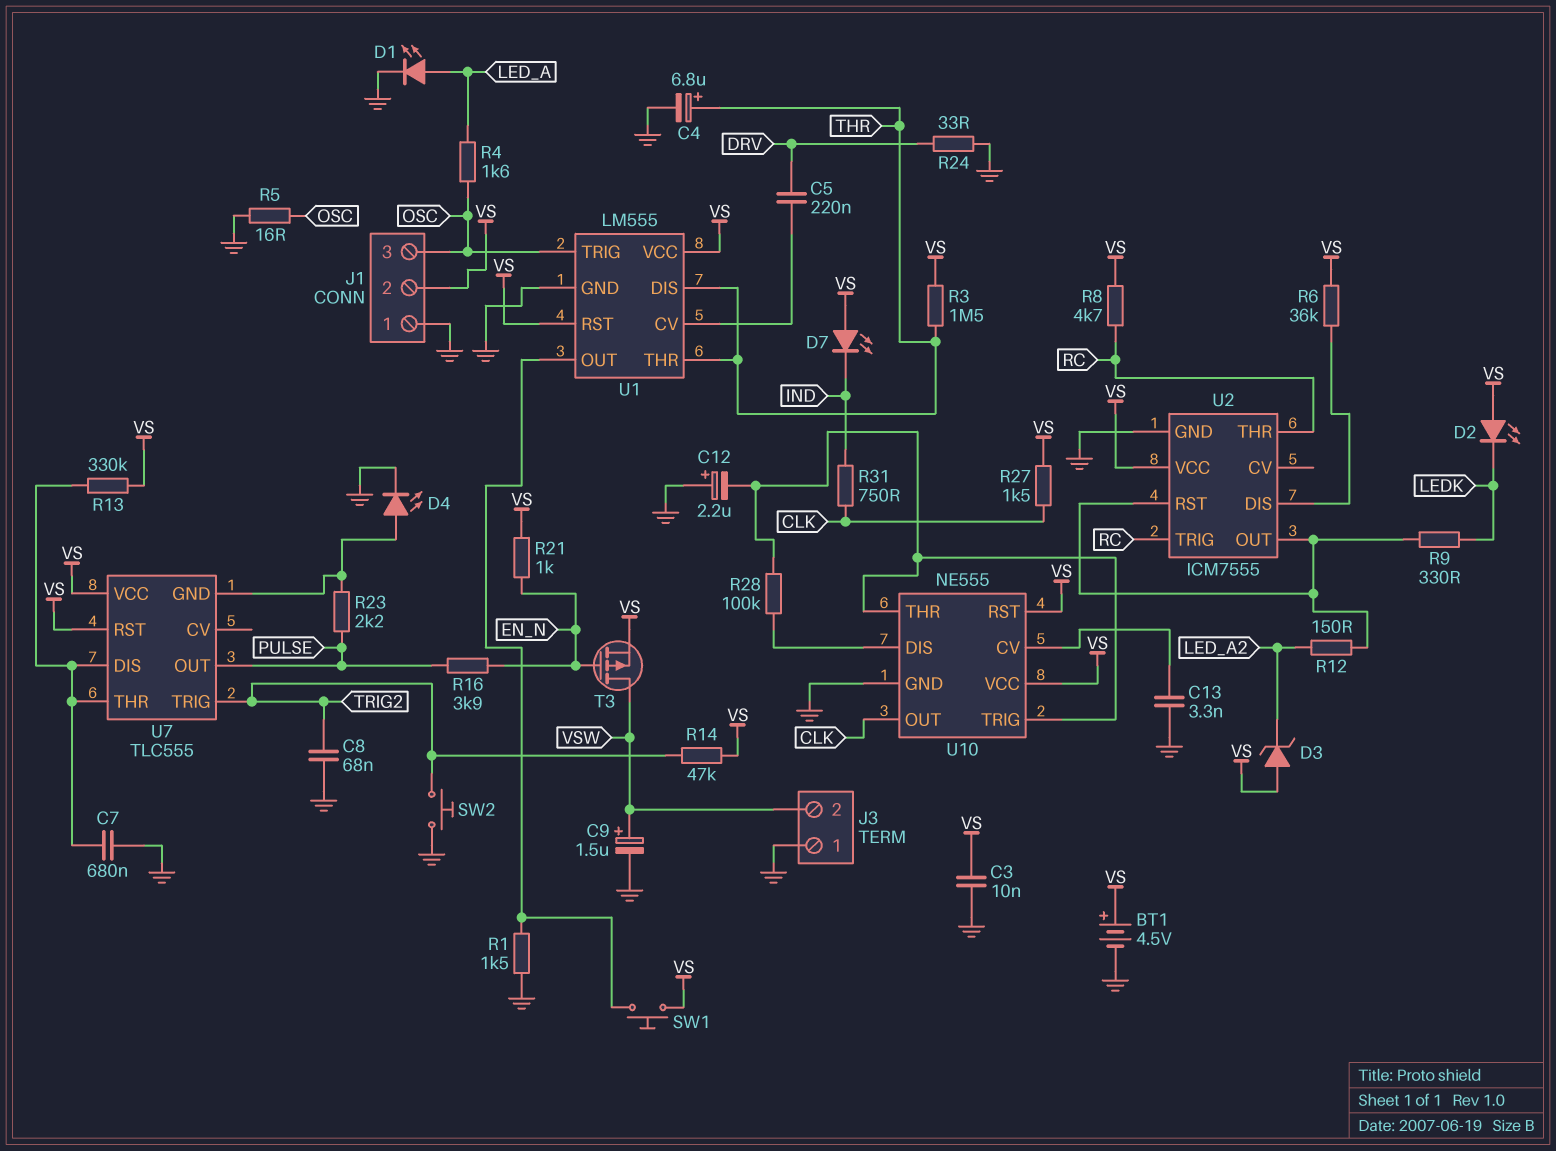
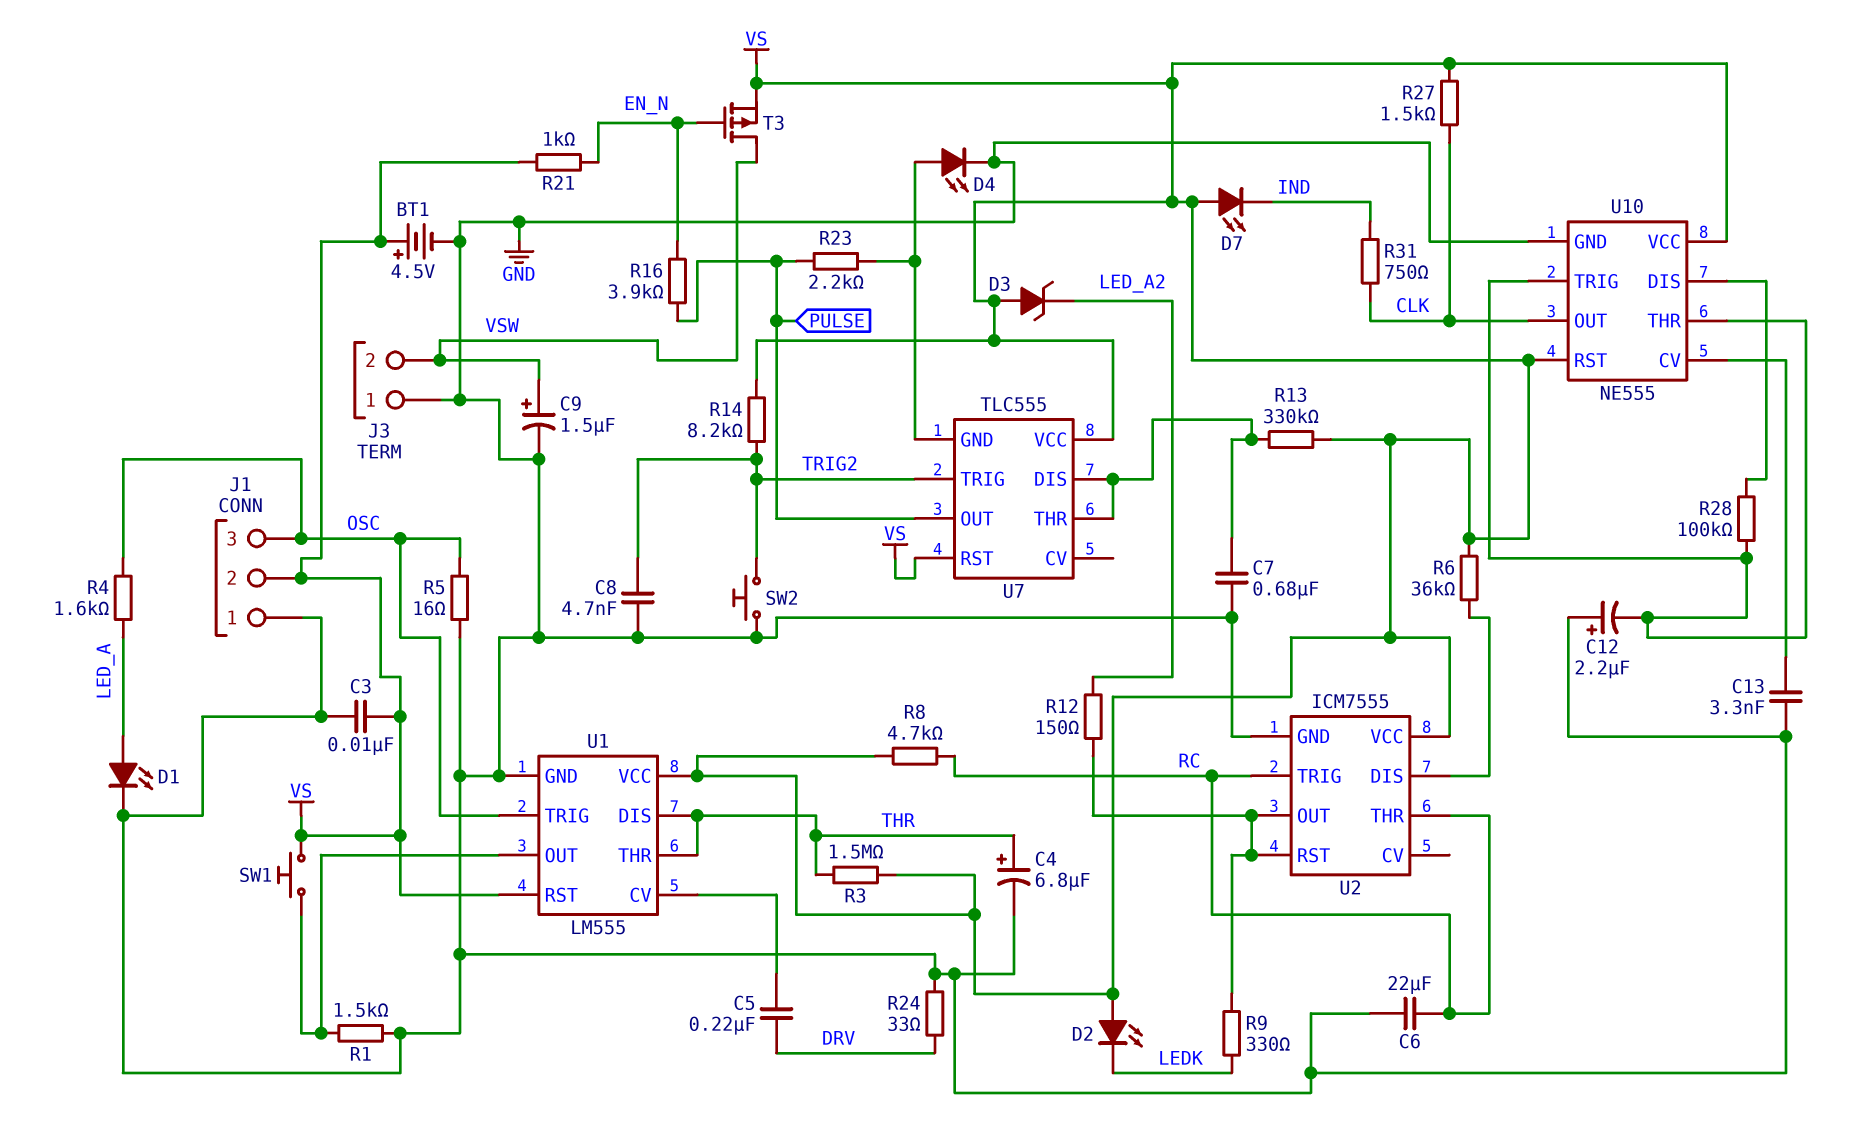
C6: none -> 22uF (GND, RC)
C8: 68nF (GND, TRIG2) -> 4.7nF (GND, TRIG2)
R14: 47k (TRIG2, VS) -> 8.2k (TRIG2, VS)

